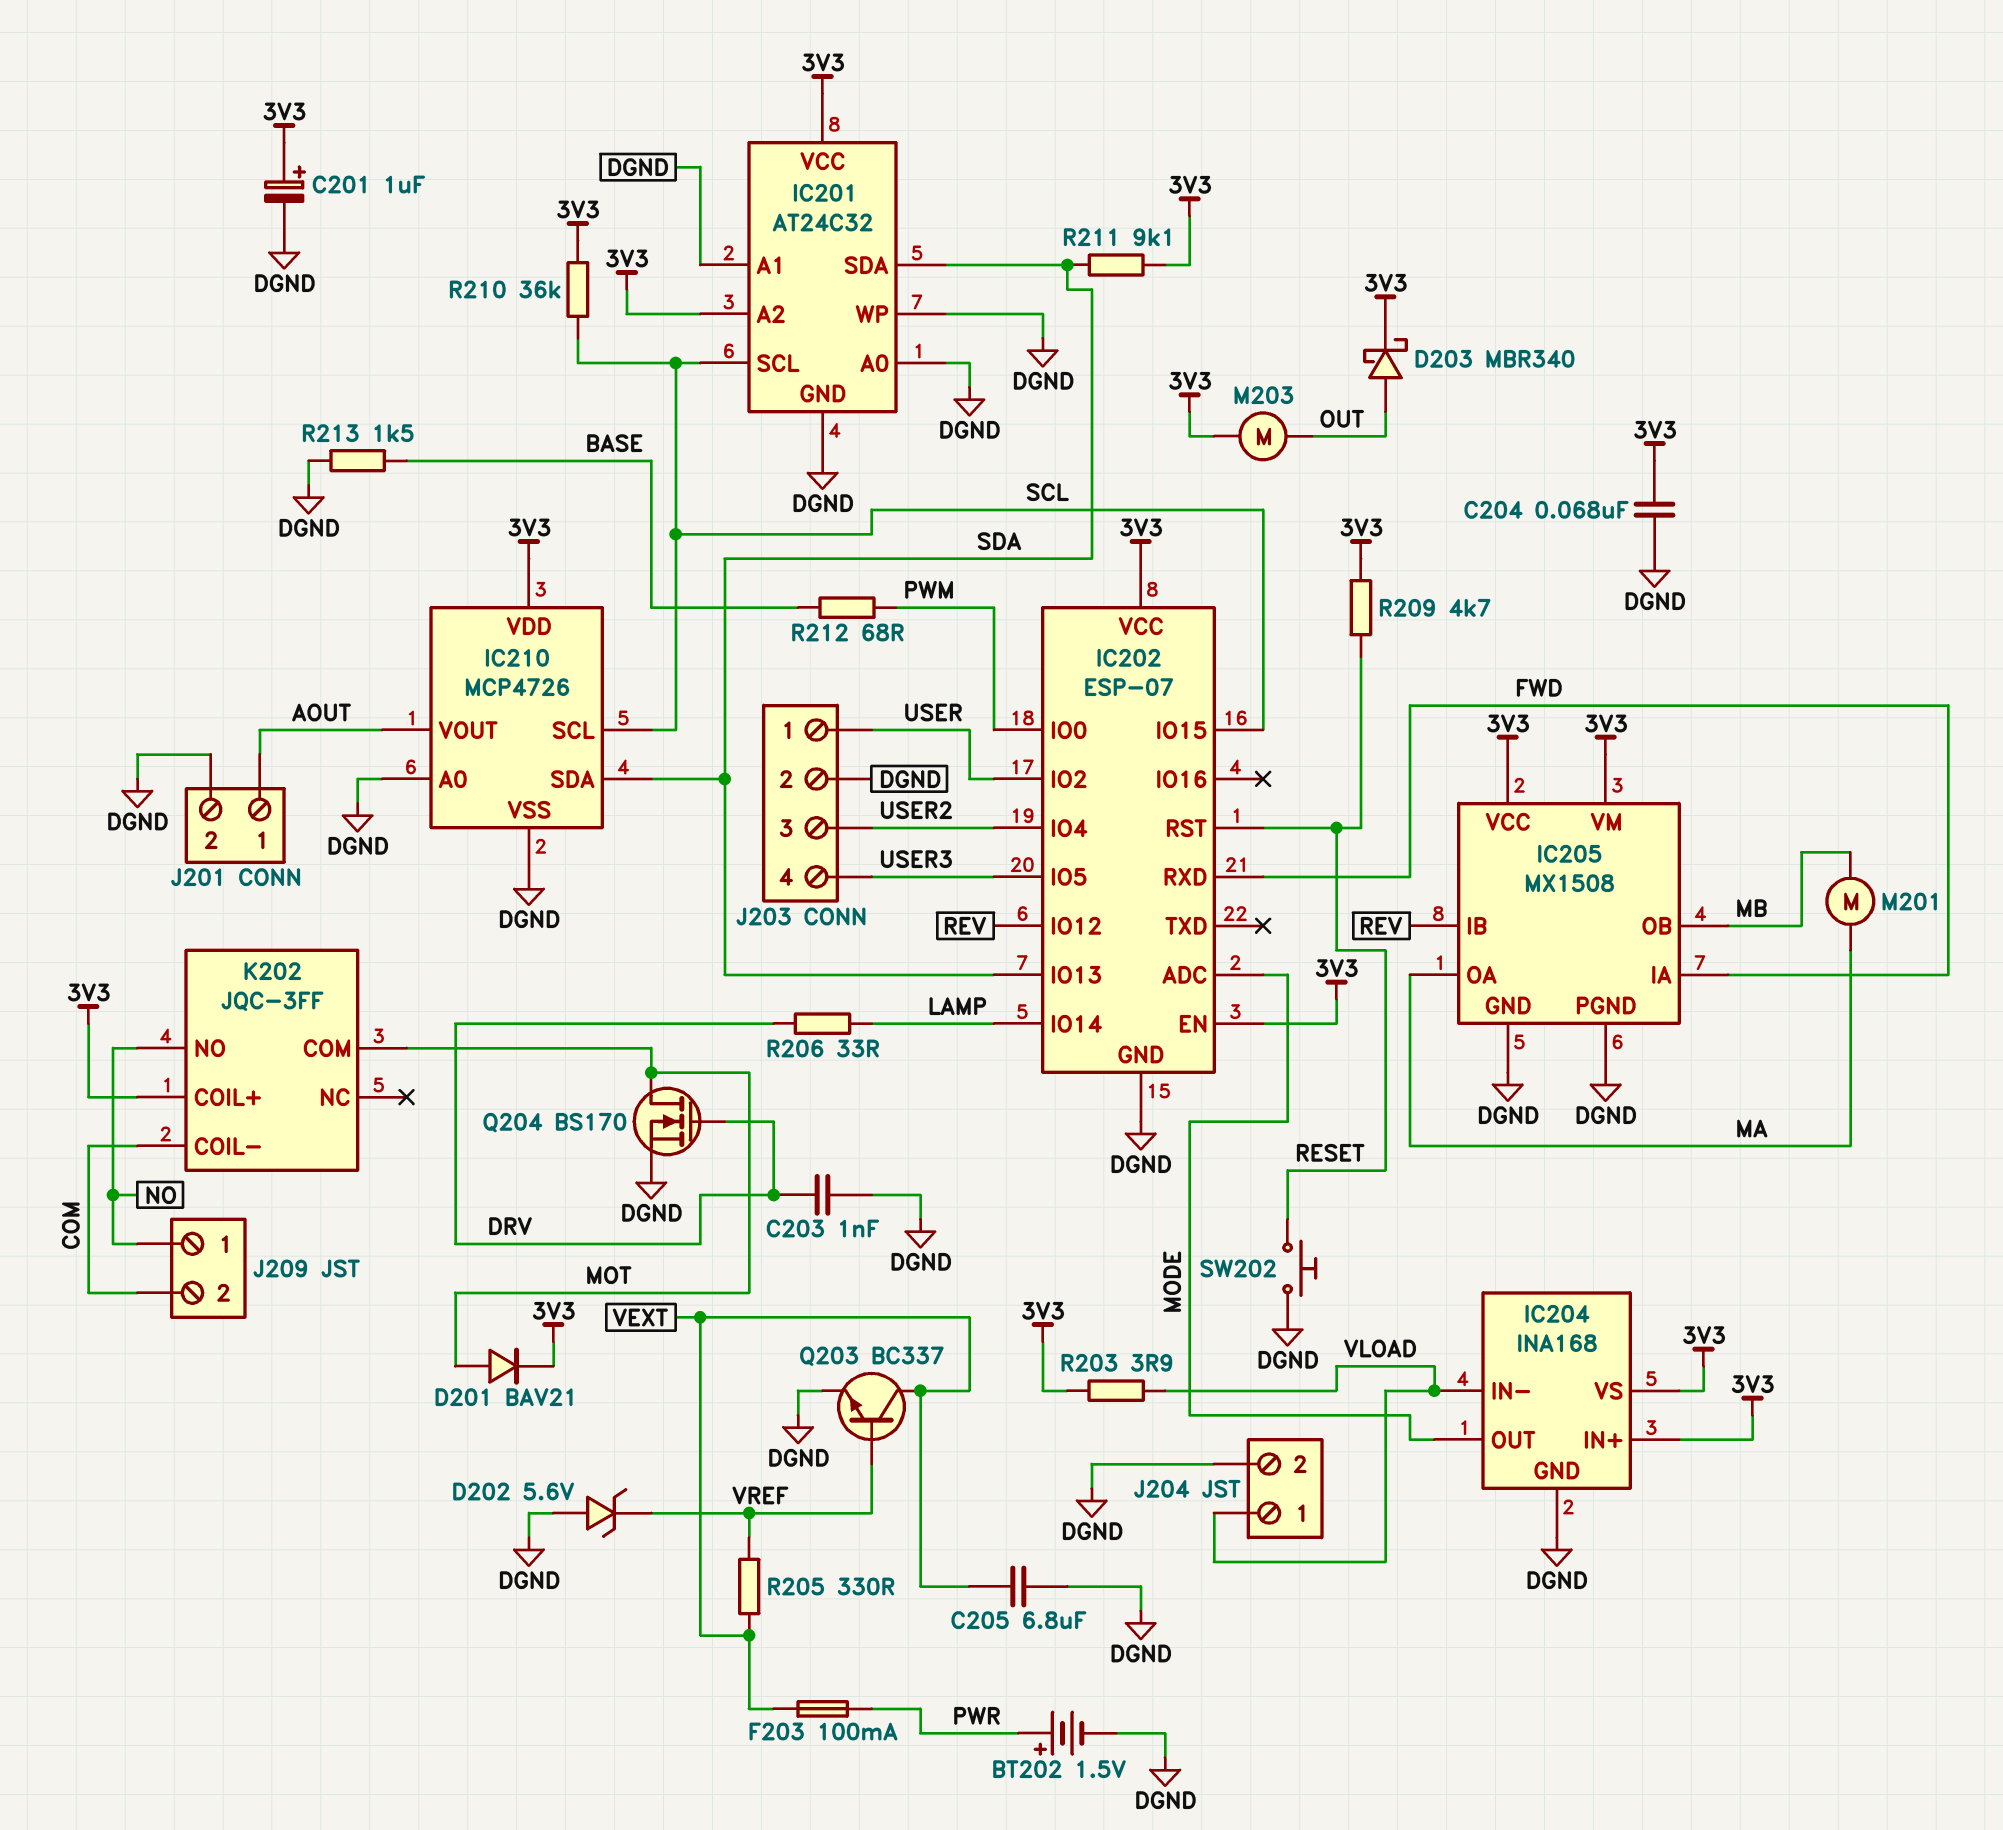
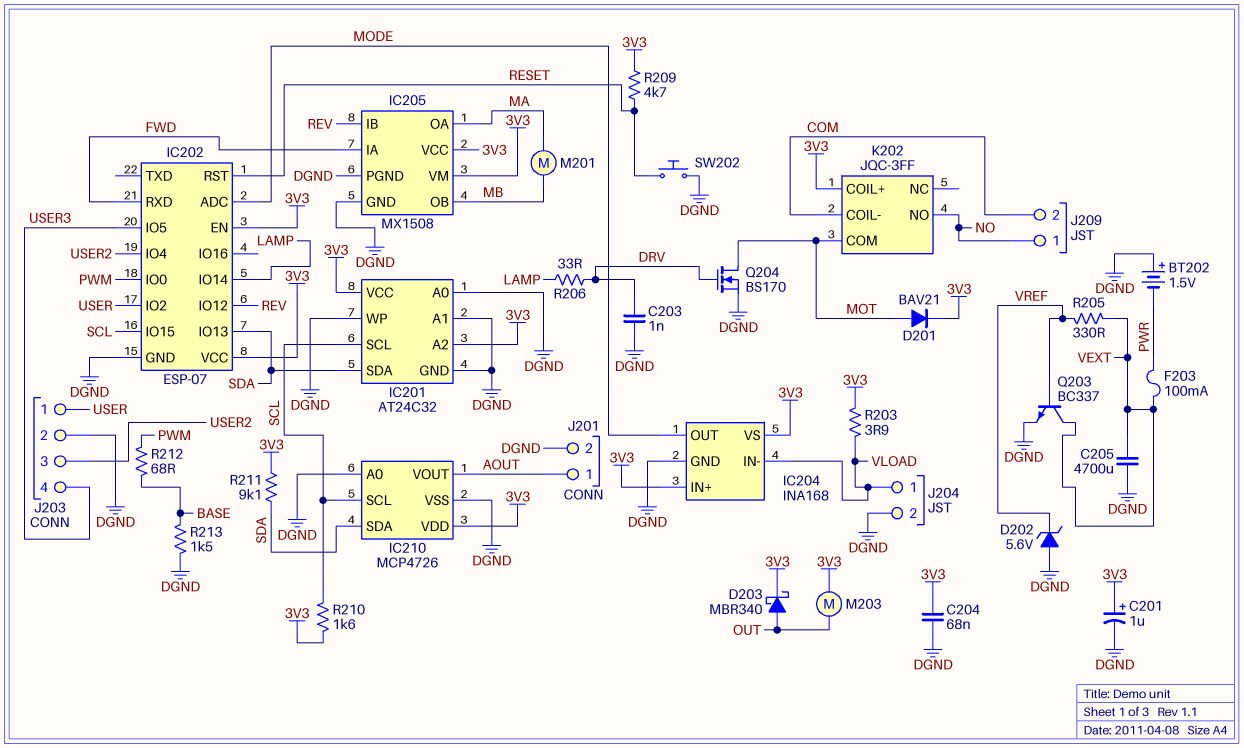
BT202: 1.5V (plus PWR, minus DGND) -> 1.5V (plus DGND, minus PWR)
C205: 6.8uF (DGND, VEXT) -> 4700uF (DGND, VEXT)
R210: 36k (3V3, SCL) -> 1.6k (3V3, SCL)

